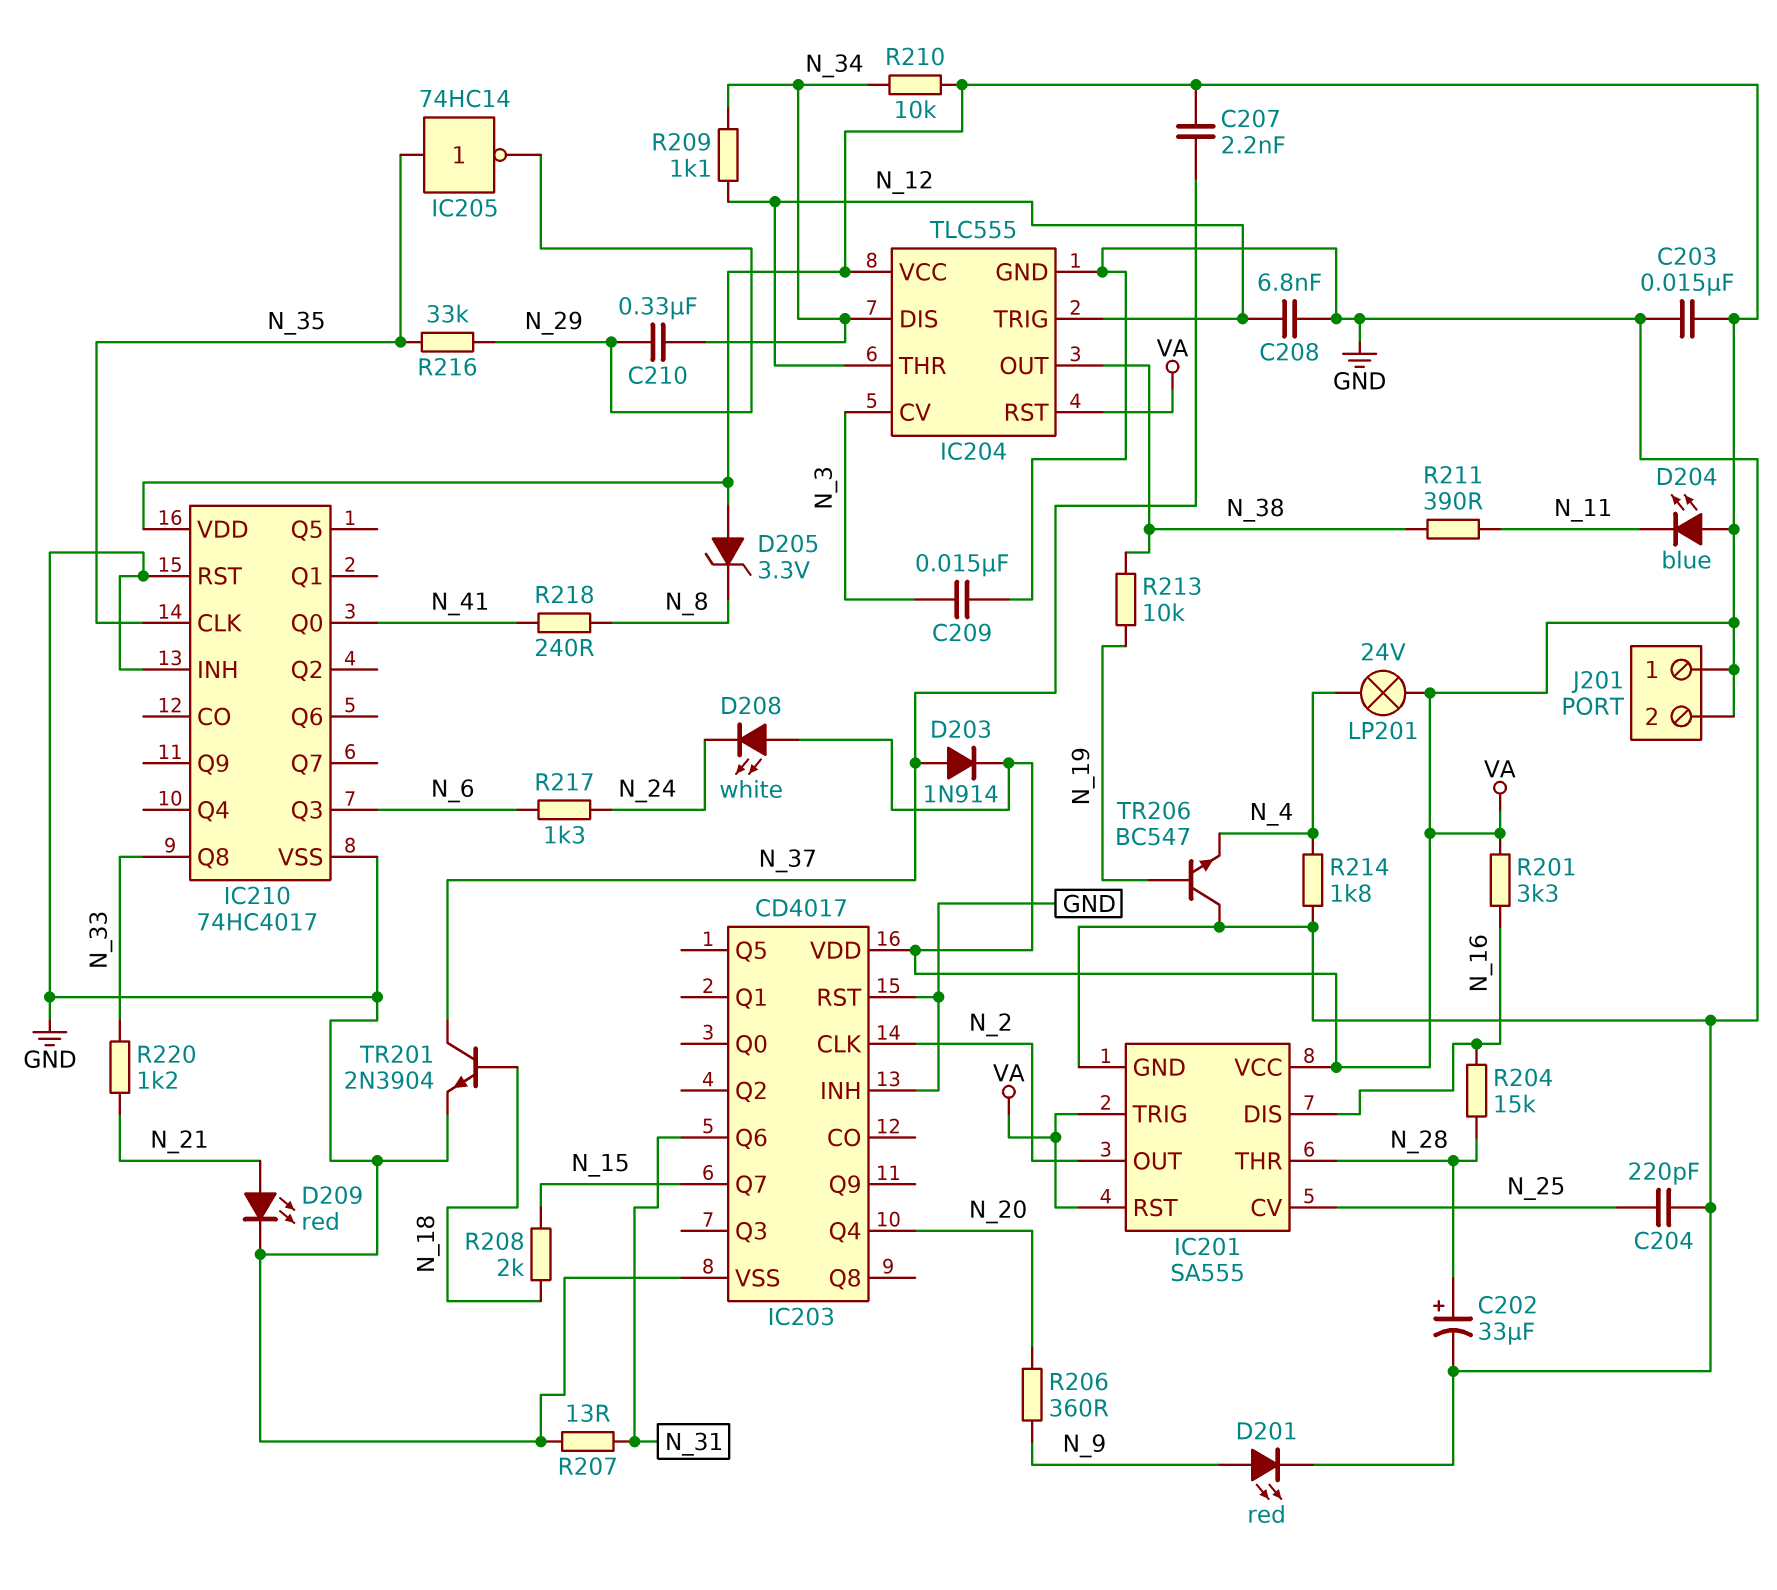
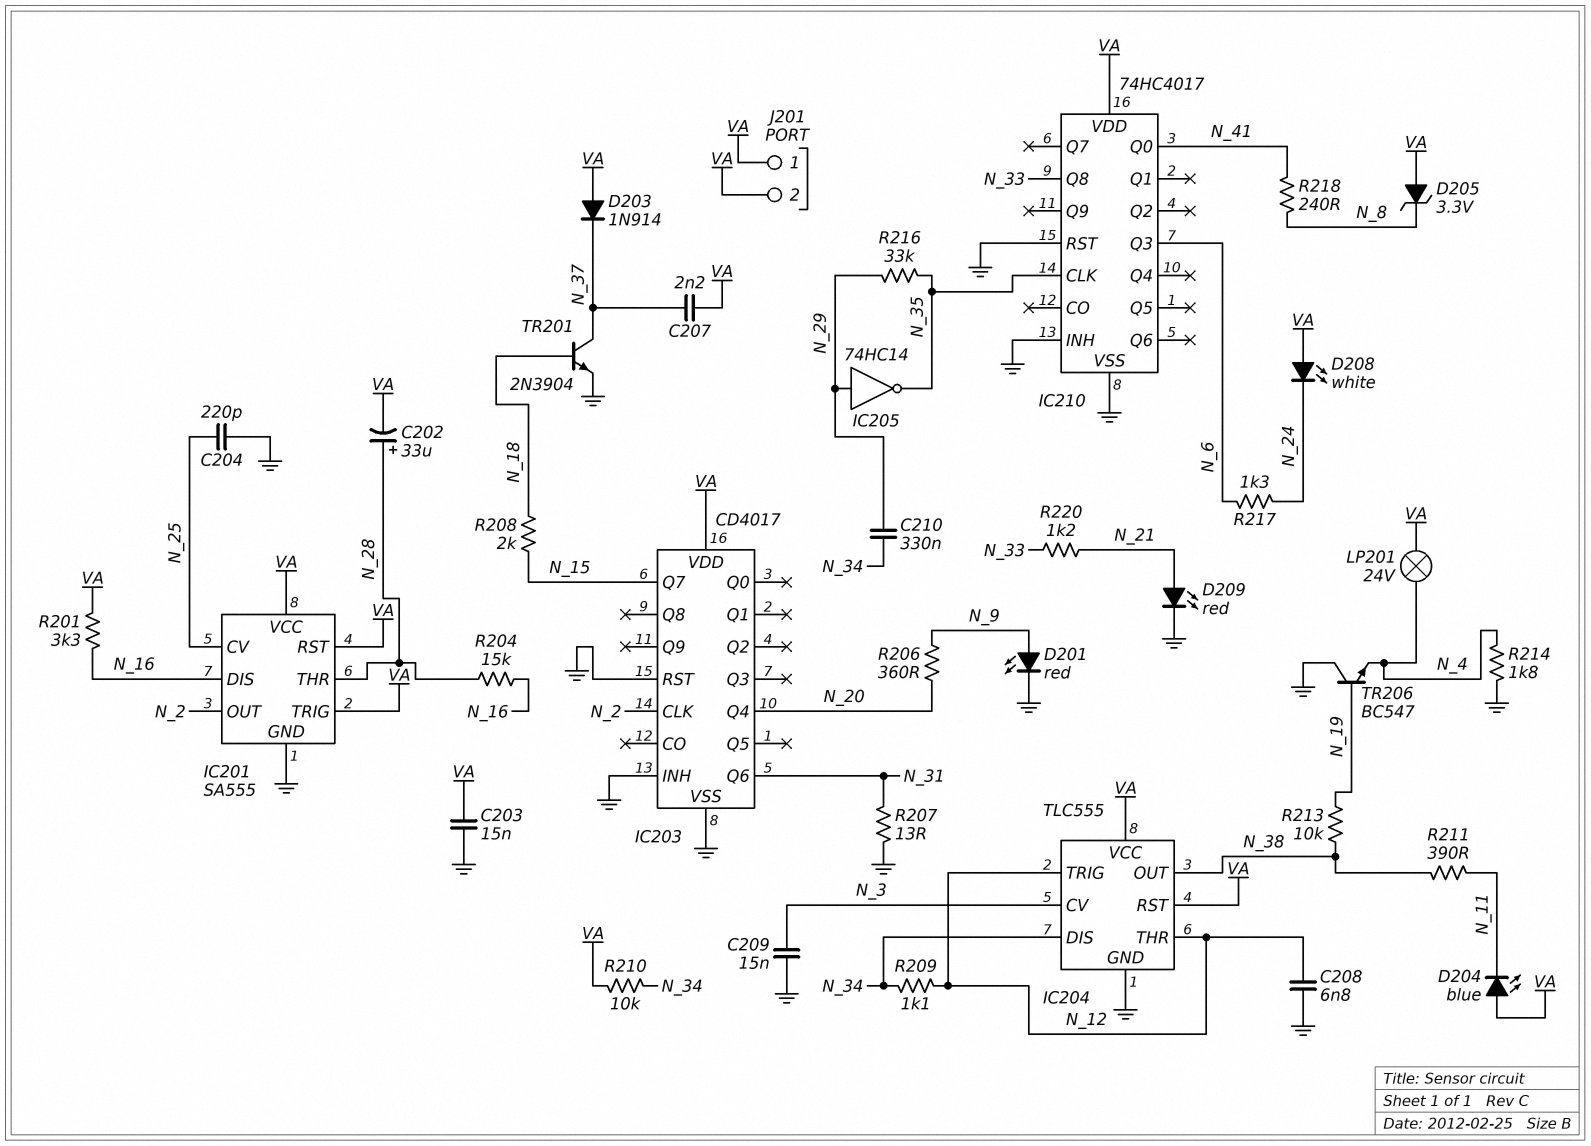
C202: 33uF (plus N_28, minus GND) -> 33uF (plus N_28, minus VA)
D203: diode 1N914 (A N_37, K VA) -> diode 1N914 (A VA, K N_37)
IC205: NOT 74HC14 (in N_35, out N_29) -> NOT 74HC14 (in N_29, out N_35)

